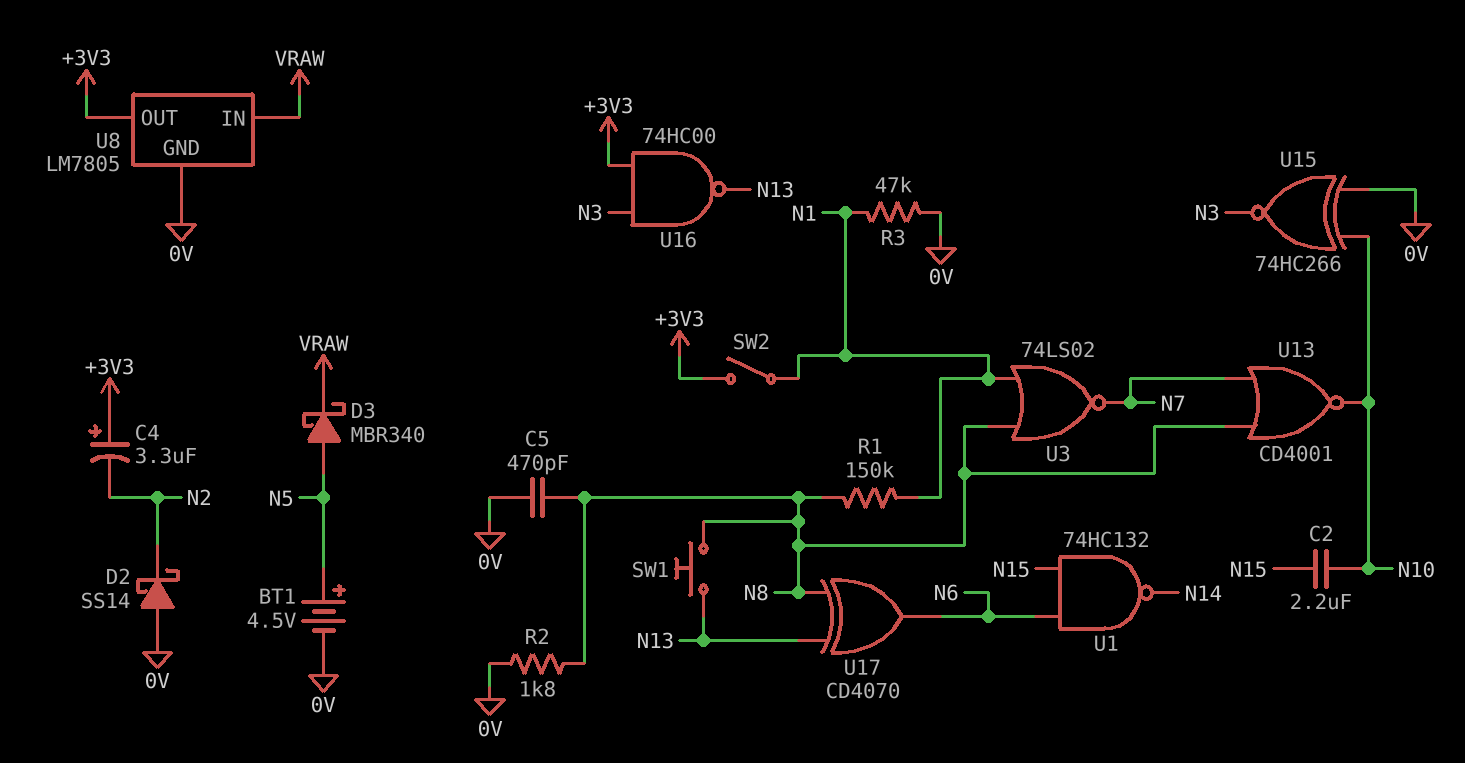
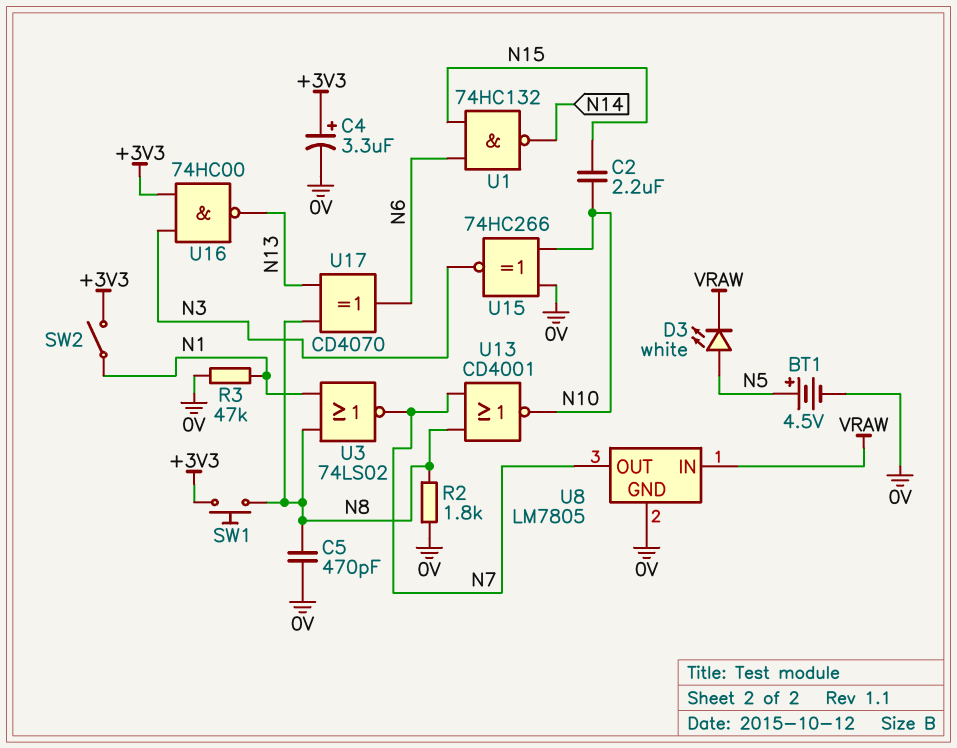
C4: 3.3uF (plus +3V3, minus N2) -> 3.3uF (plus +3V3, minus 0V)
D2: schottky SS14 (A 0V, K N2) -> none
D3: schottky MBR340 (A N5, K VRAW) -> LED white (A N5, K VRAW)
R1: 150k (N1, N8) -> none
SW1: button (N8, N13) -> button (+3V3, N8)
U8 pin OUT: +3V3 -> N7

